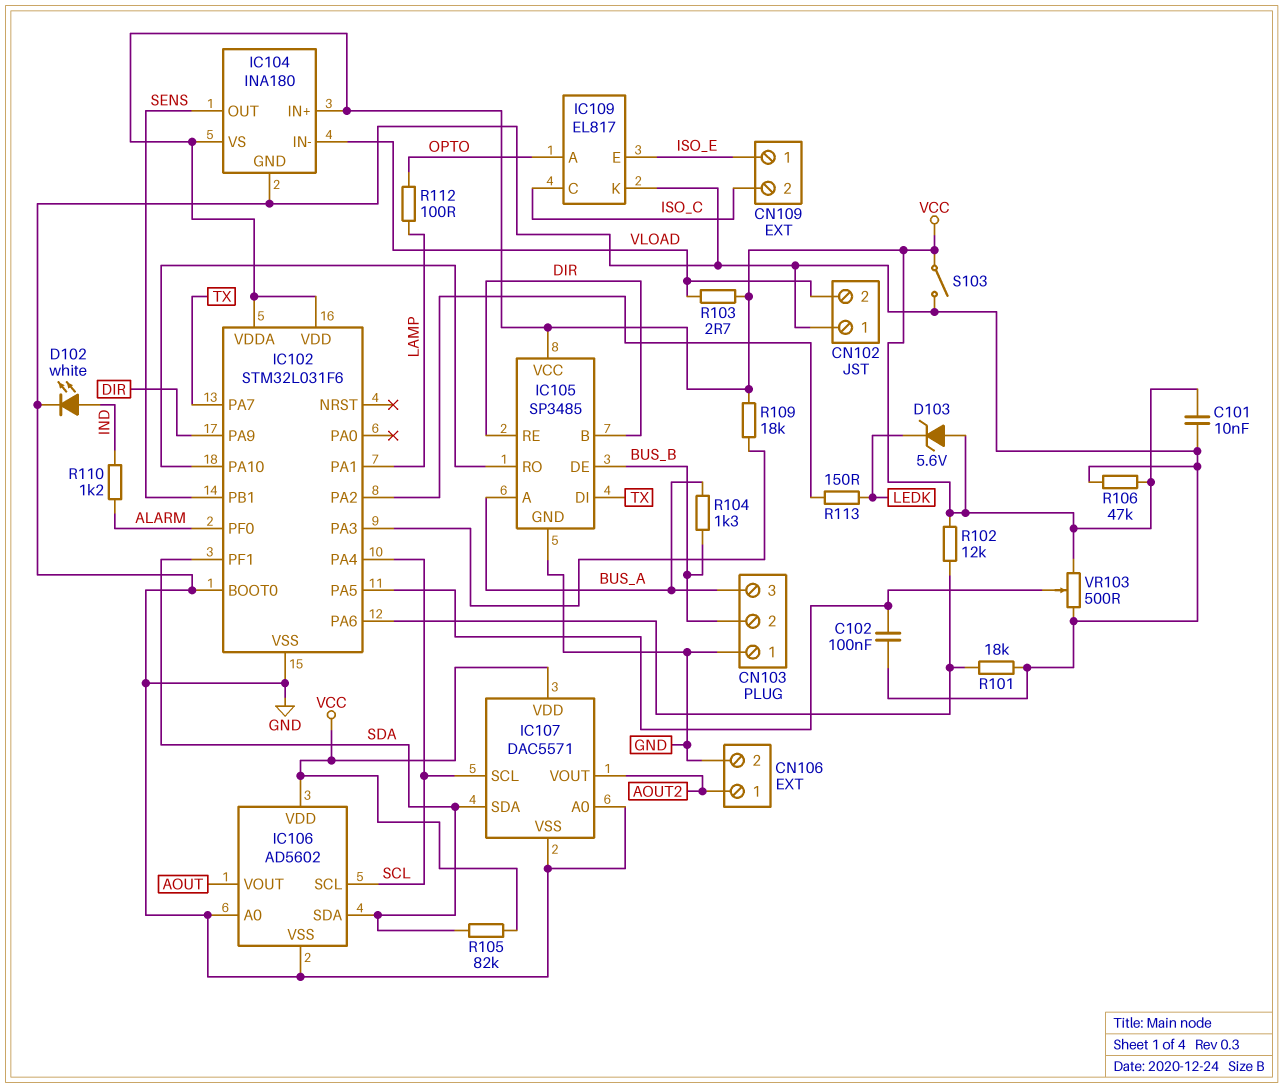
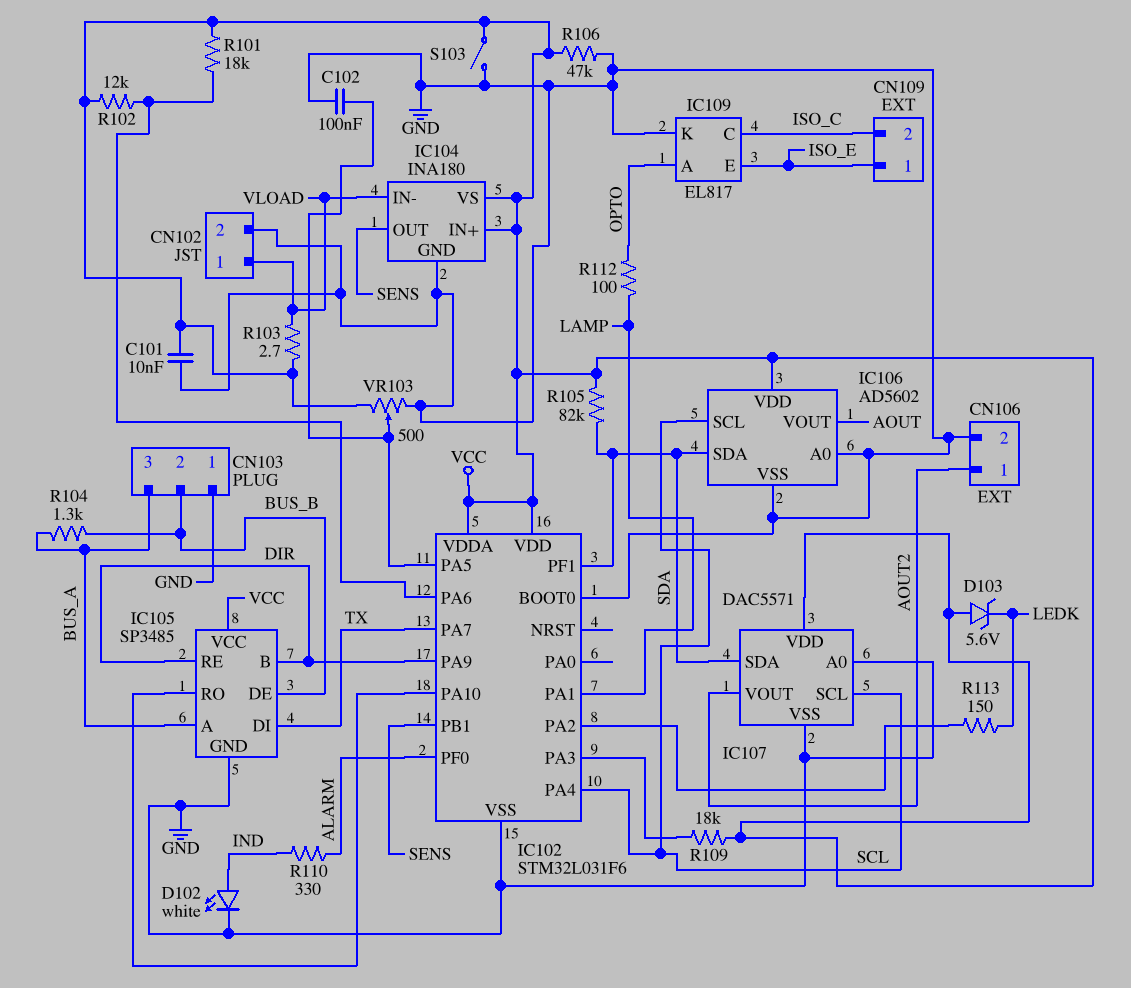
CN102 pin 1: GND -> VLOAD
CN102 pin 2: VLOAD -> GND
R101: 18k (GND, IC102/PA6) -> 18k (IC102/PA6, VCC)
R110: 1.2k (ALARM, IND) -> 330 (ALARM, IND)

